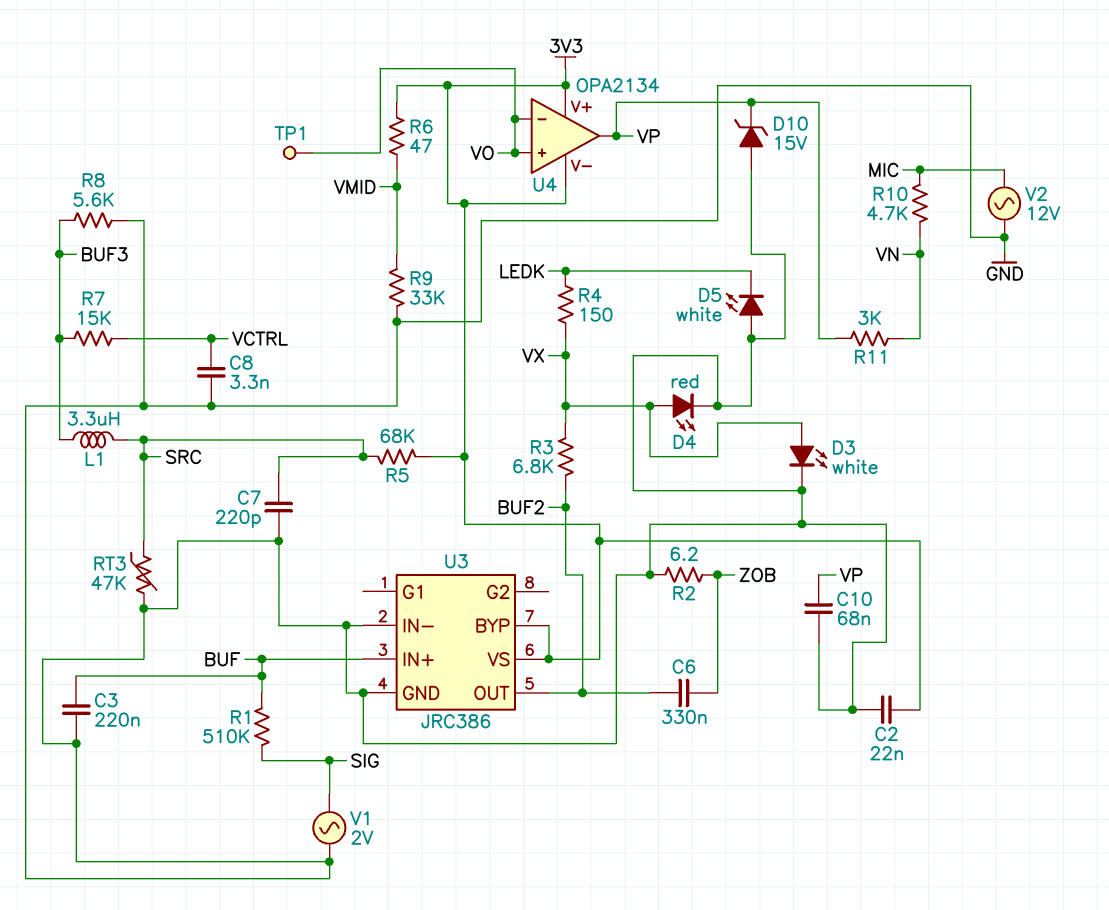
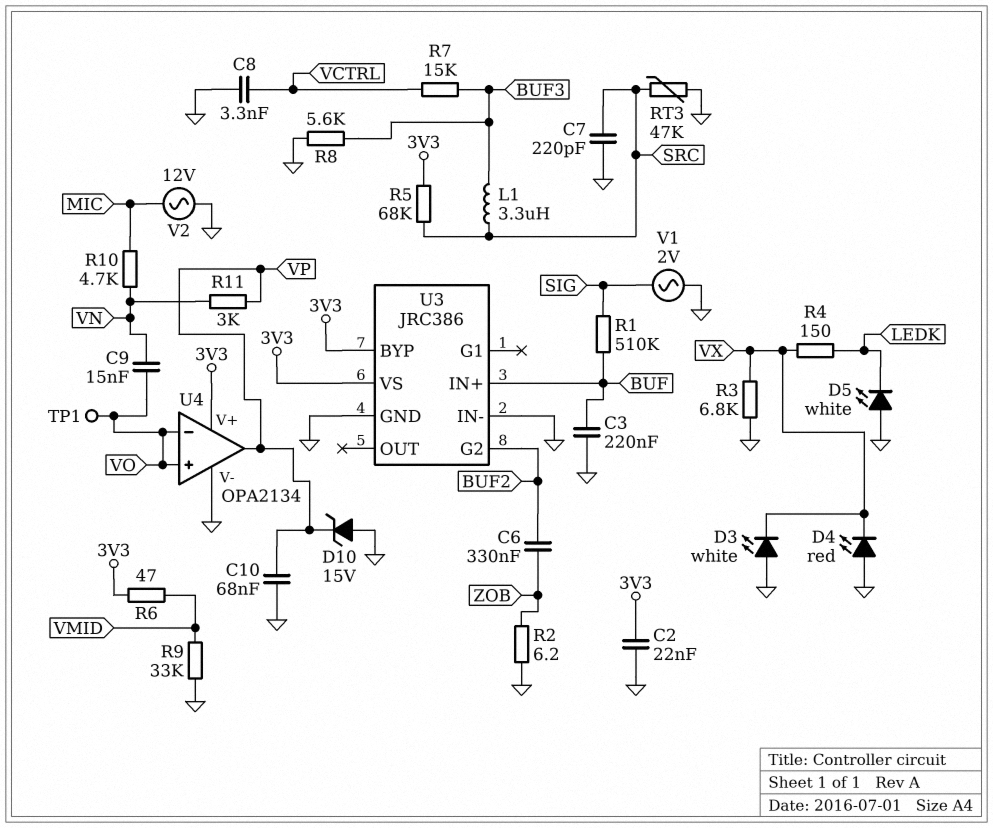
C9: none -> 15nF (VN, VO)
D3: LED white (A VX, K GND) -> LED white (A GND, K VX)
D4: LED red (A VX, K GND) -> LED red (A GND, K VX)
R3: 6.8k (BUF2, VX) -> 6.8k (GND, VX)
U3 pin G2: none -> BUF2
U3 pin OUT: BUF2 -> none
U4 pin V-: 3V3 -> GND

